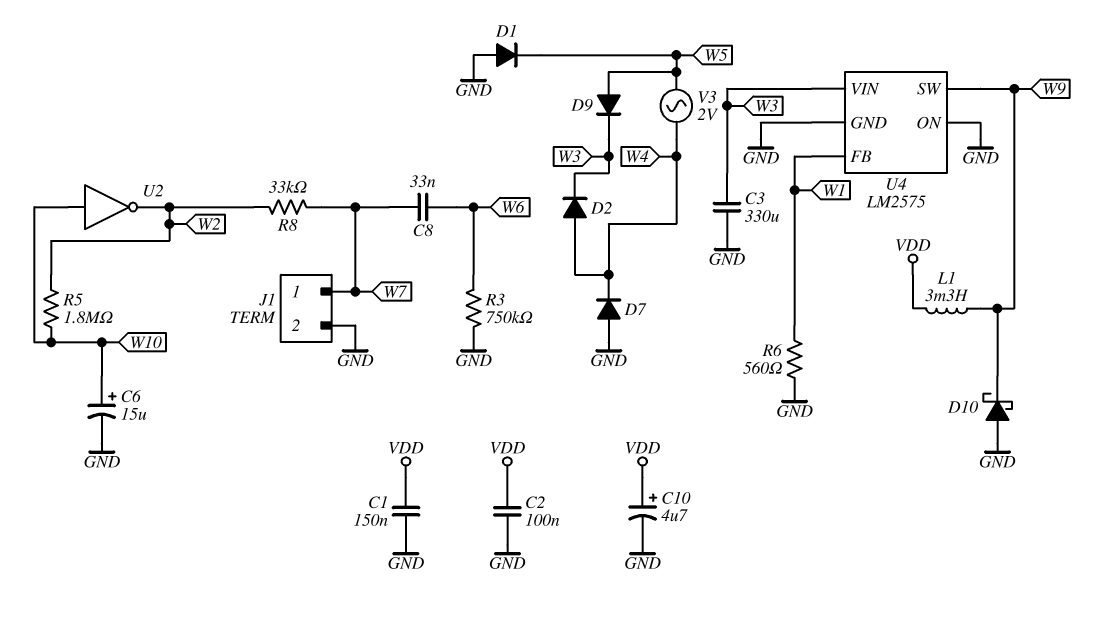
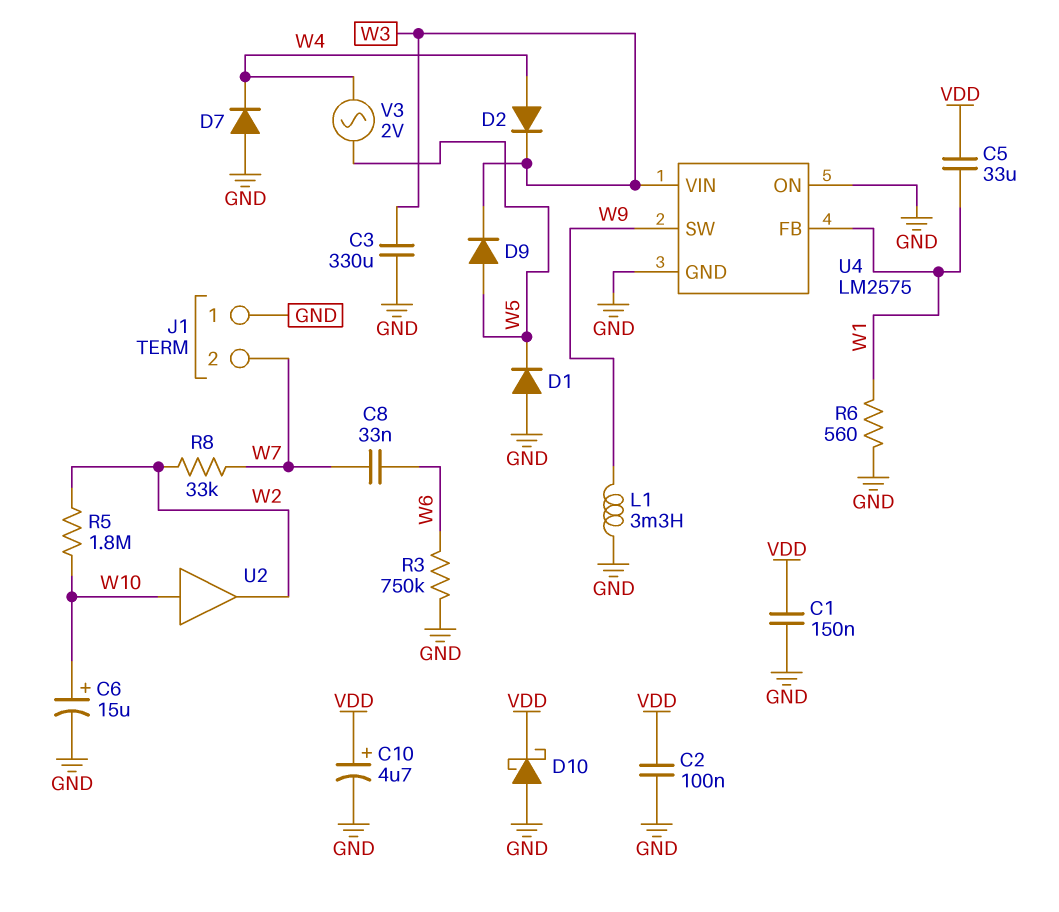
C5: none -> 33uF (VDD, W1)
D10: schottky (A GND, K W9) -> schottky (A GND, K VDD)
J1 pin 1: W7 -> GND
J1 pin 2: GND -> W7
L1: 3.3mH (VDD, W9) -> 3.3mH (GND, W9)
U2: NOT (in W10, out W2) -> buffer (in W10, out W2)

